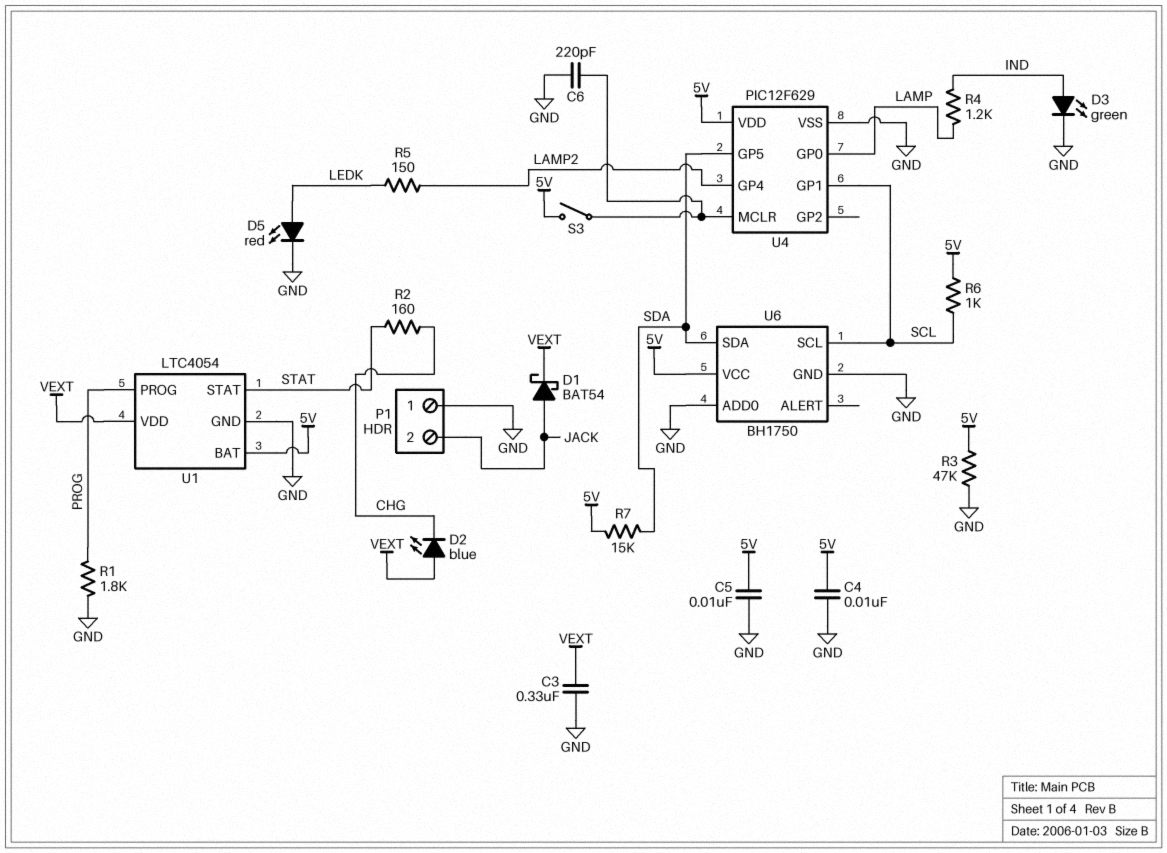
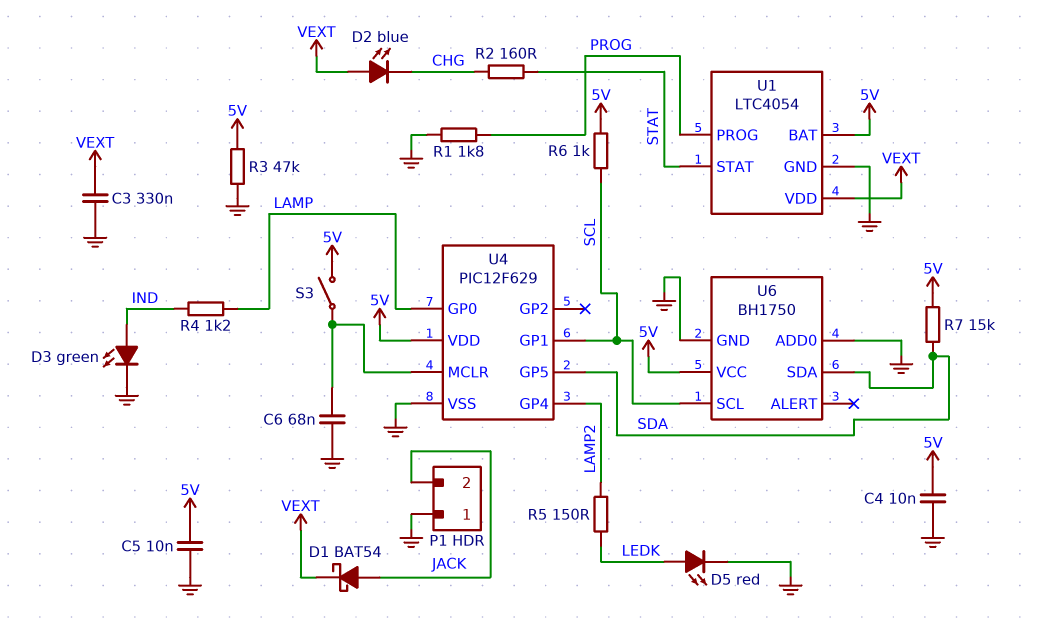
C6: 220pF (GND, U4/MCLR) -> 68nF (GND, U4/MCLR)

